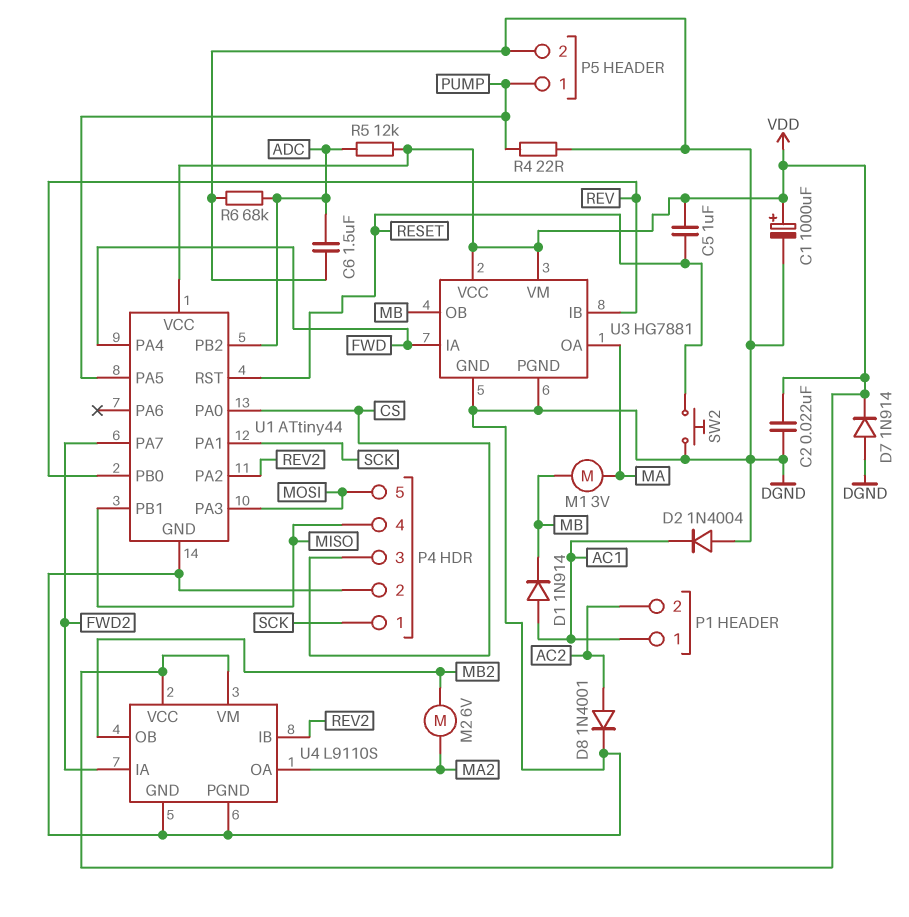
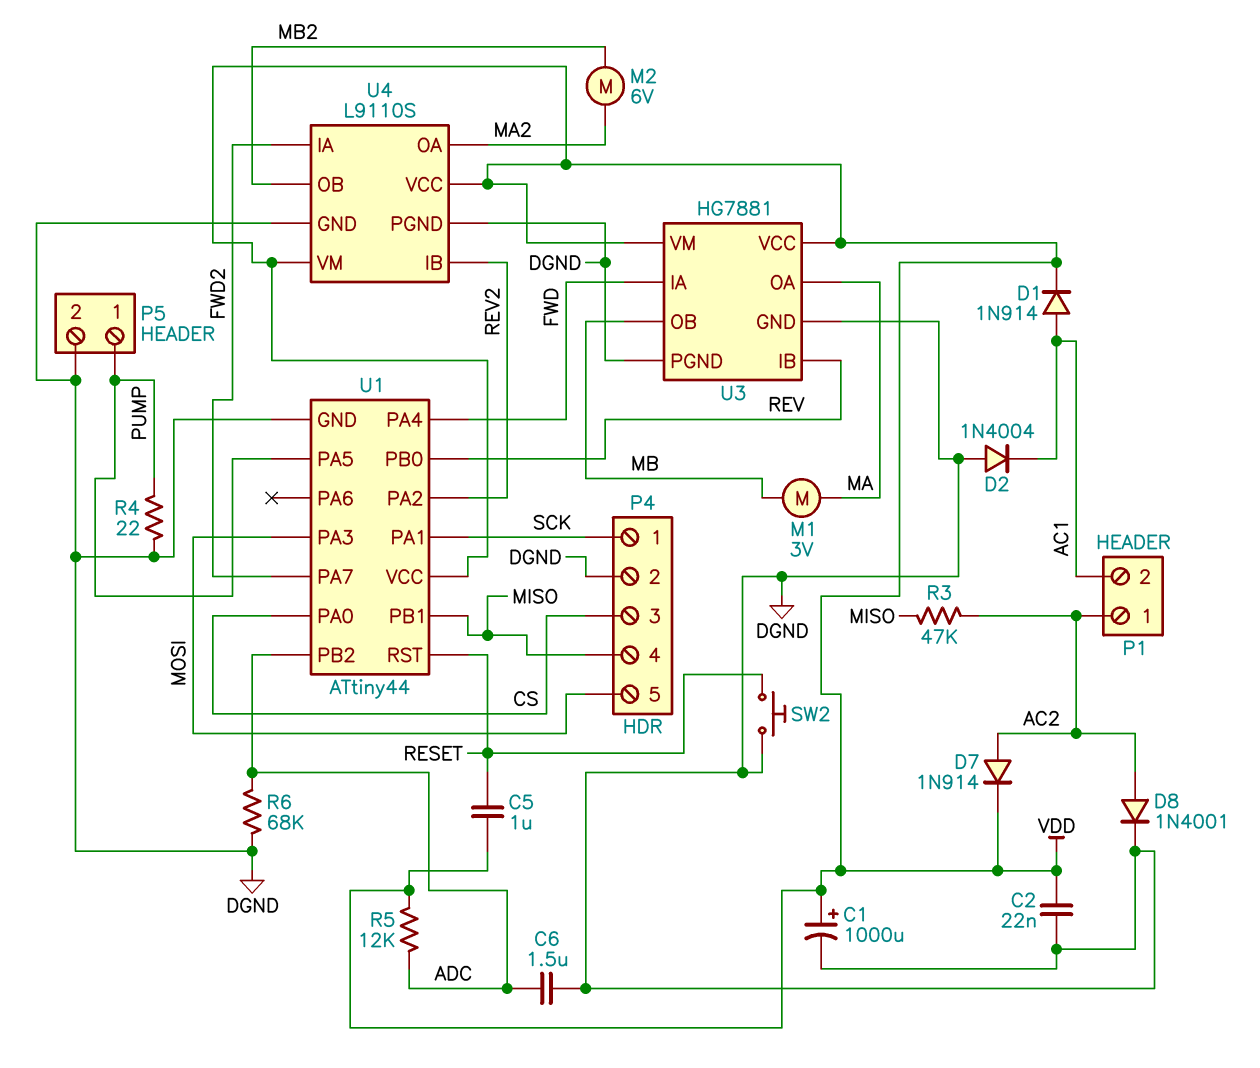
D1: diode 1N914 (A AC1, K MB) -> diode 1N914 (A AC1, K VDD)
D7: diode 1N914 (A DGND, K VDD) -> diode 1N914 (A AC2, K VDD)
P1 pin 1: AC1 -> AC2
P1 pin 2: AC2 -> AC1
R3: none -> 47k (AC2, MISO)

